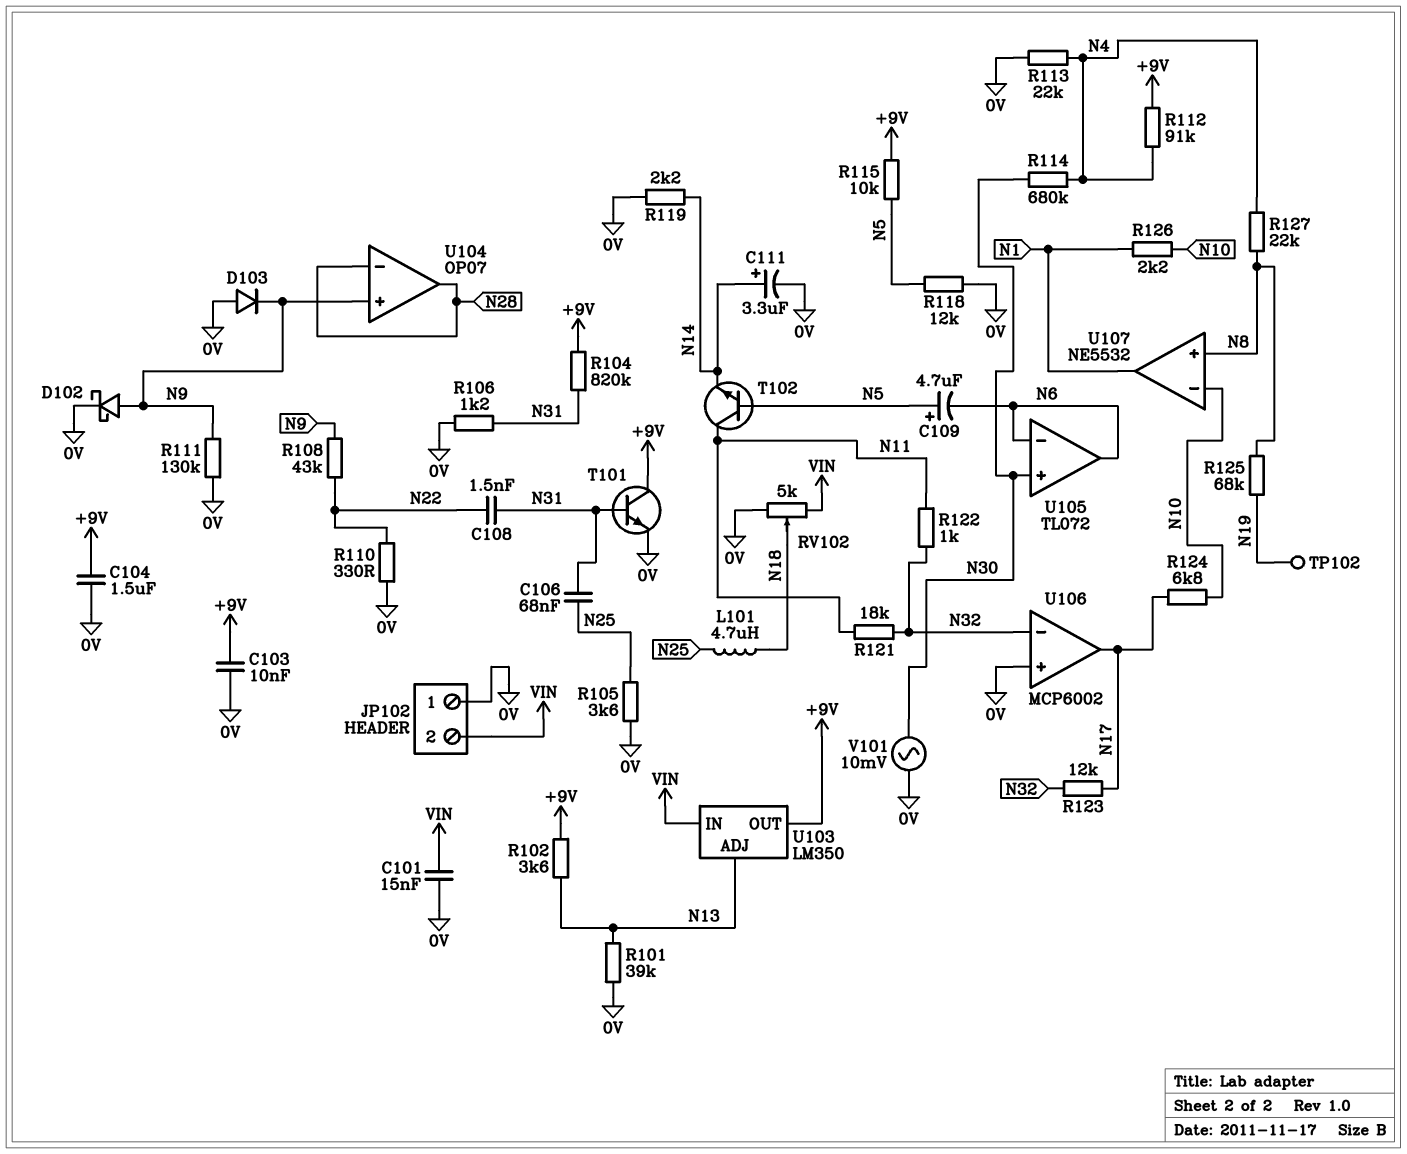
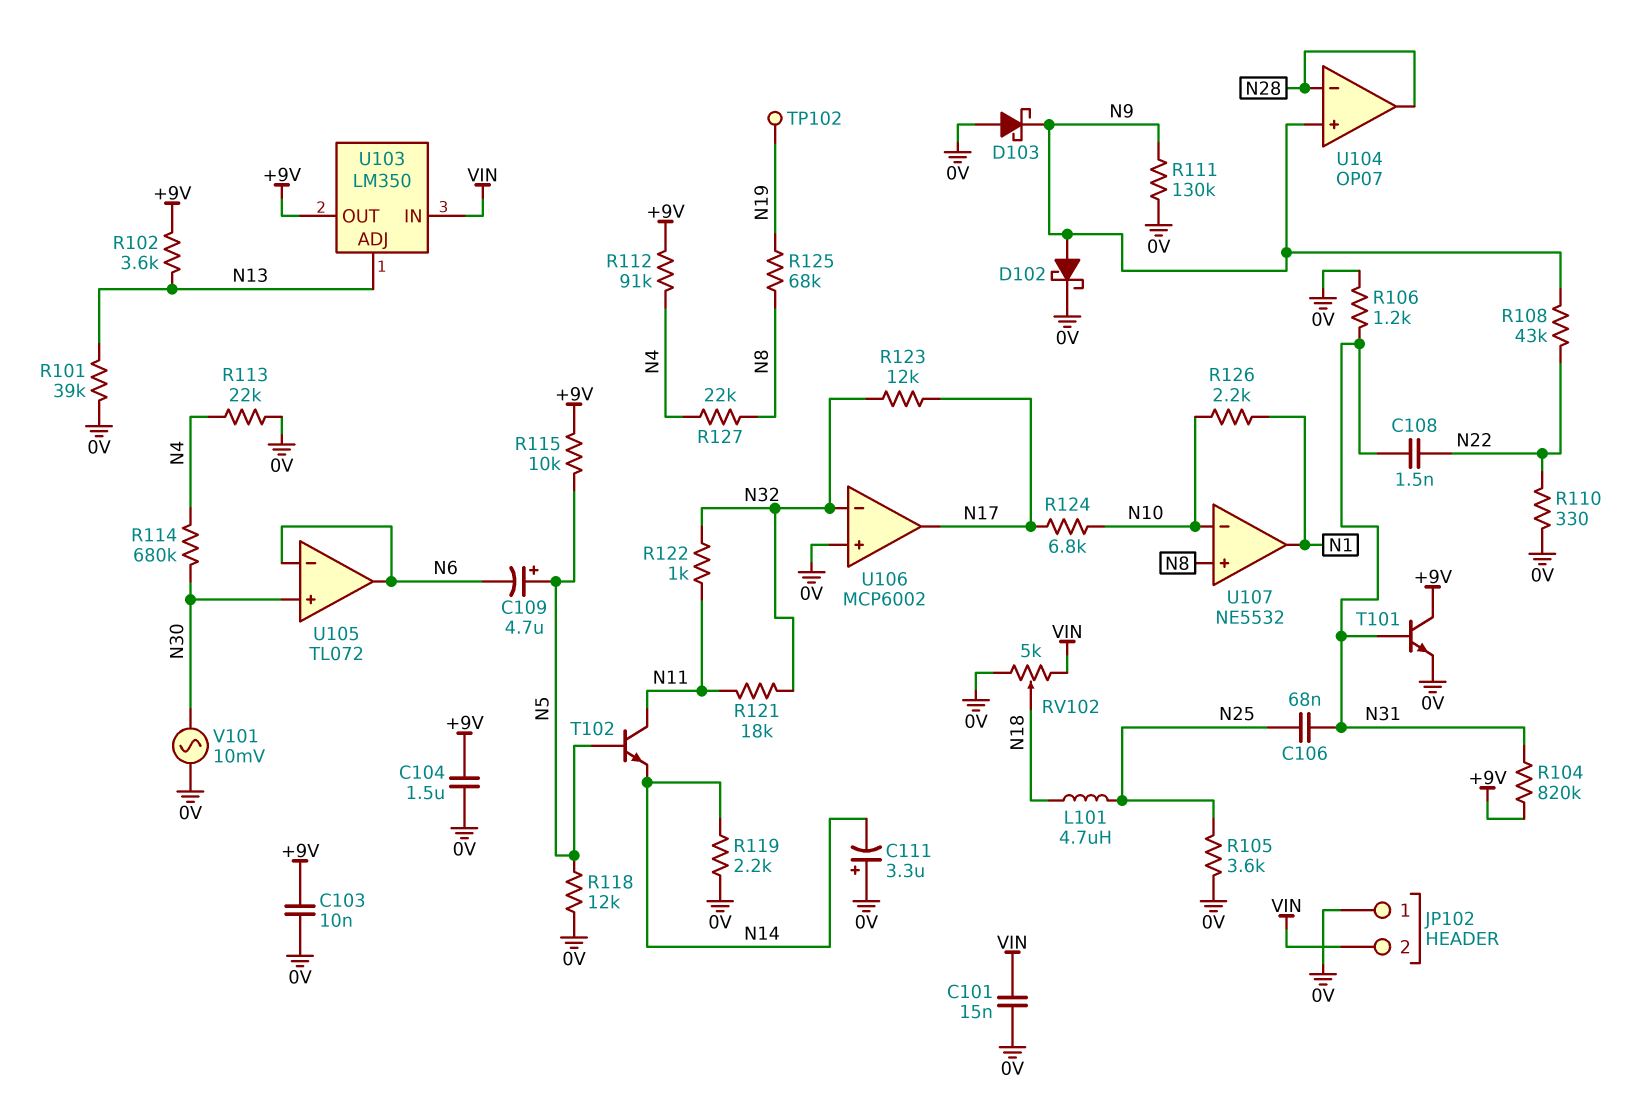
C111: 3.3uF (plus N14, minus 0V) -> 3.3uF (plus 0V, minus N14)
D103: diode (A 0V, K N9) -> schottky (A 0V, K N9)

